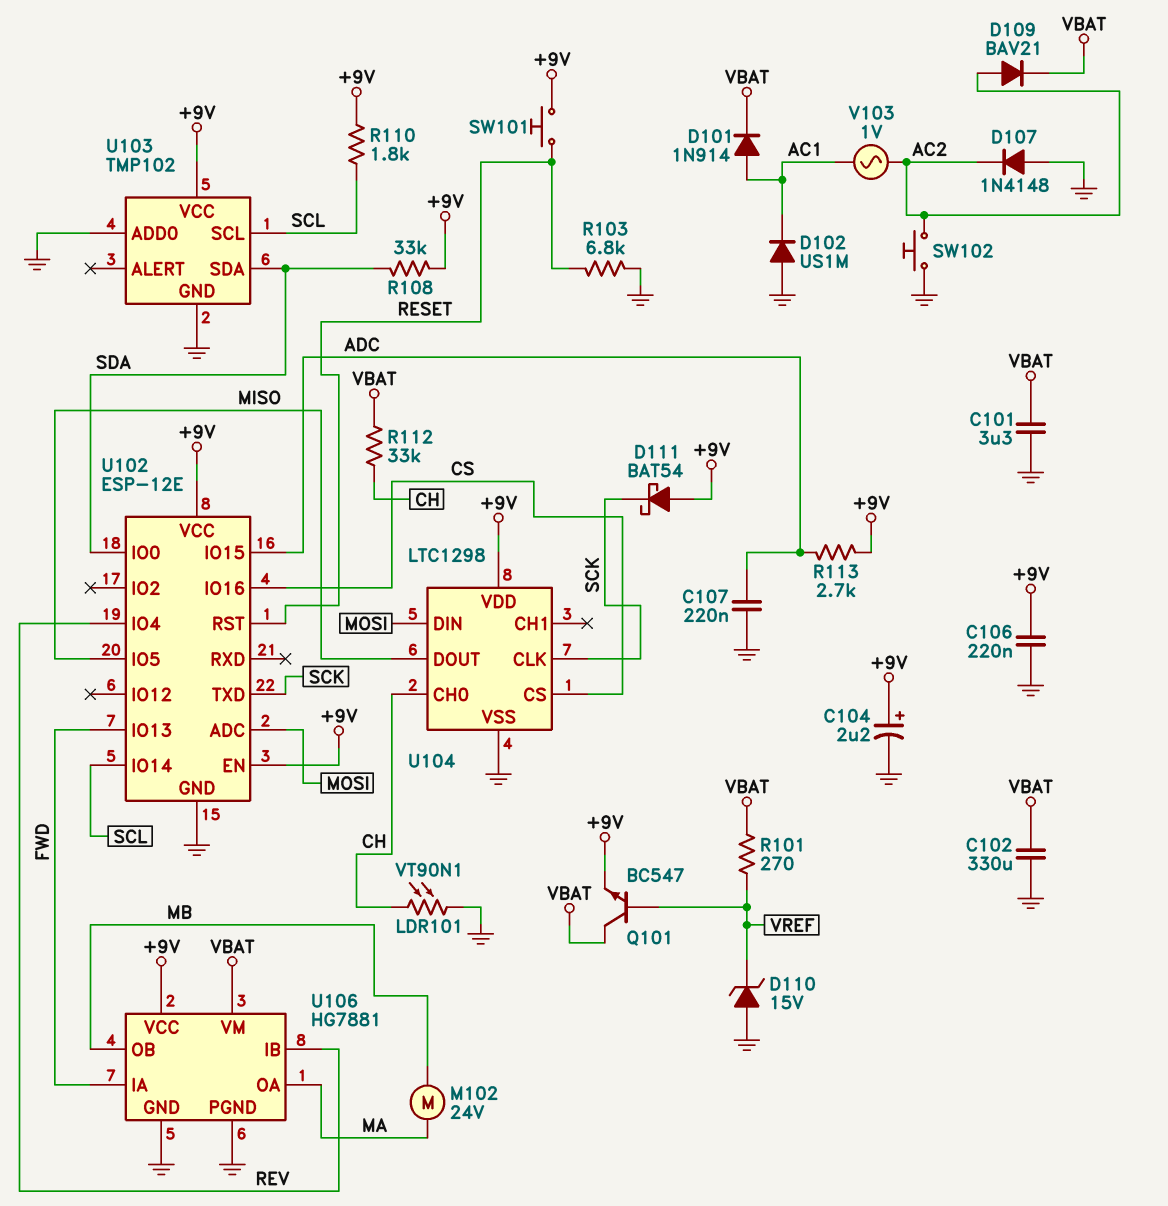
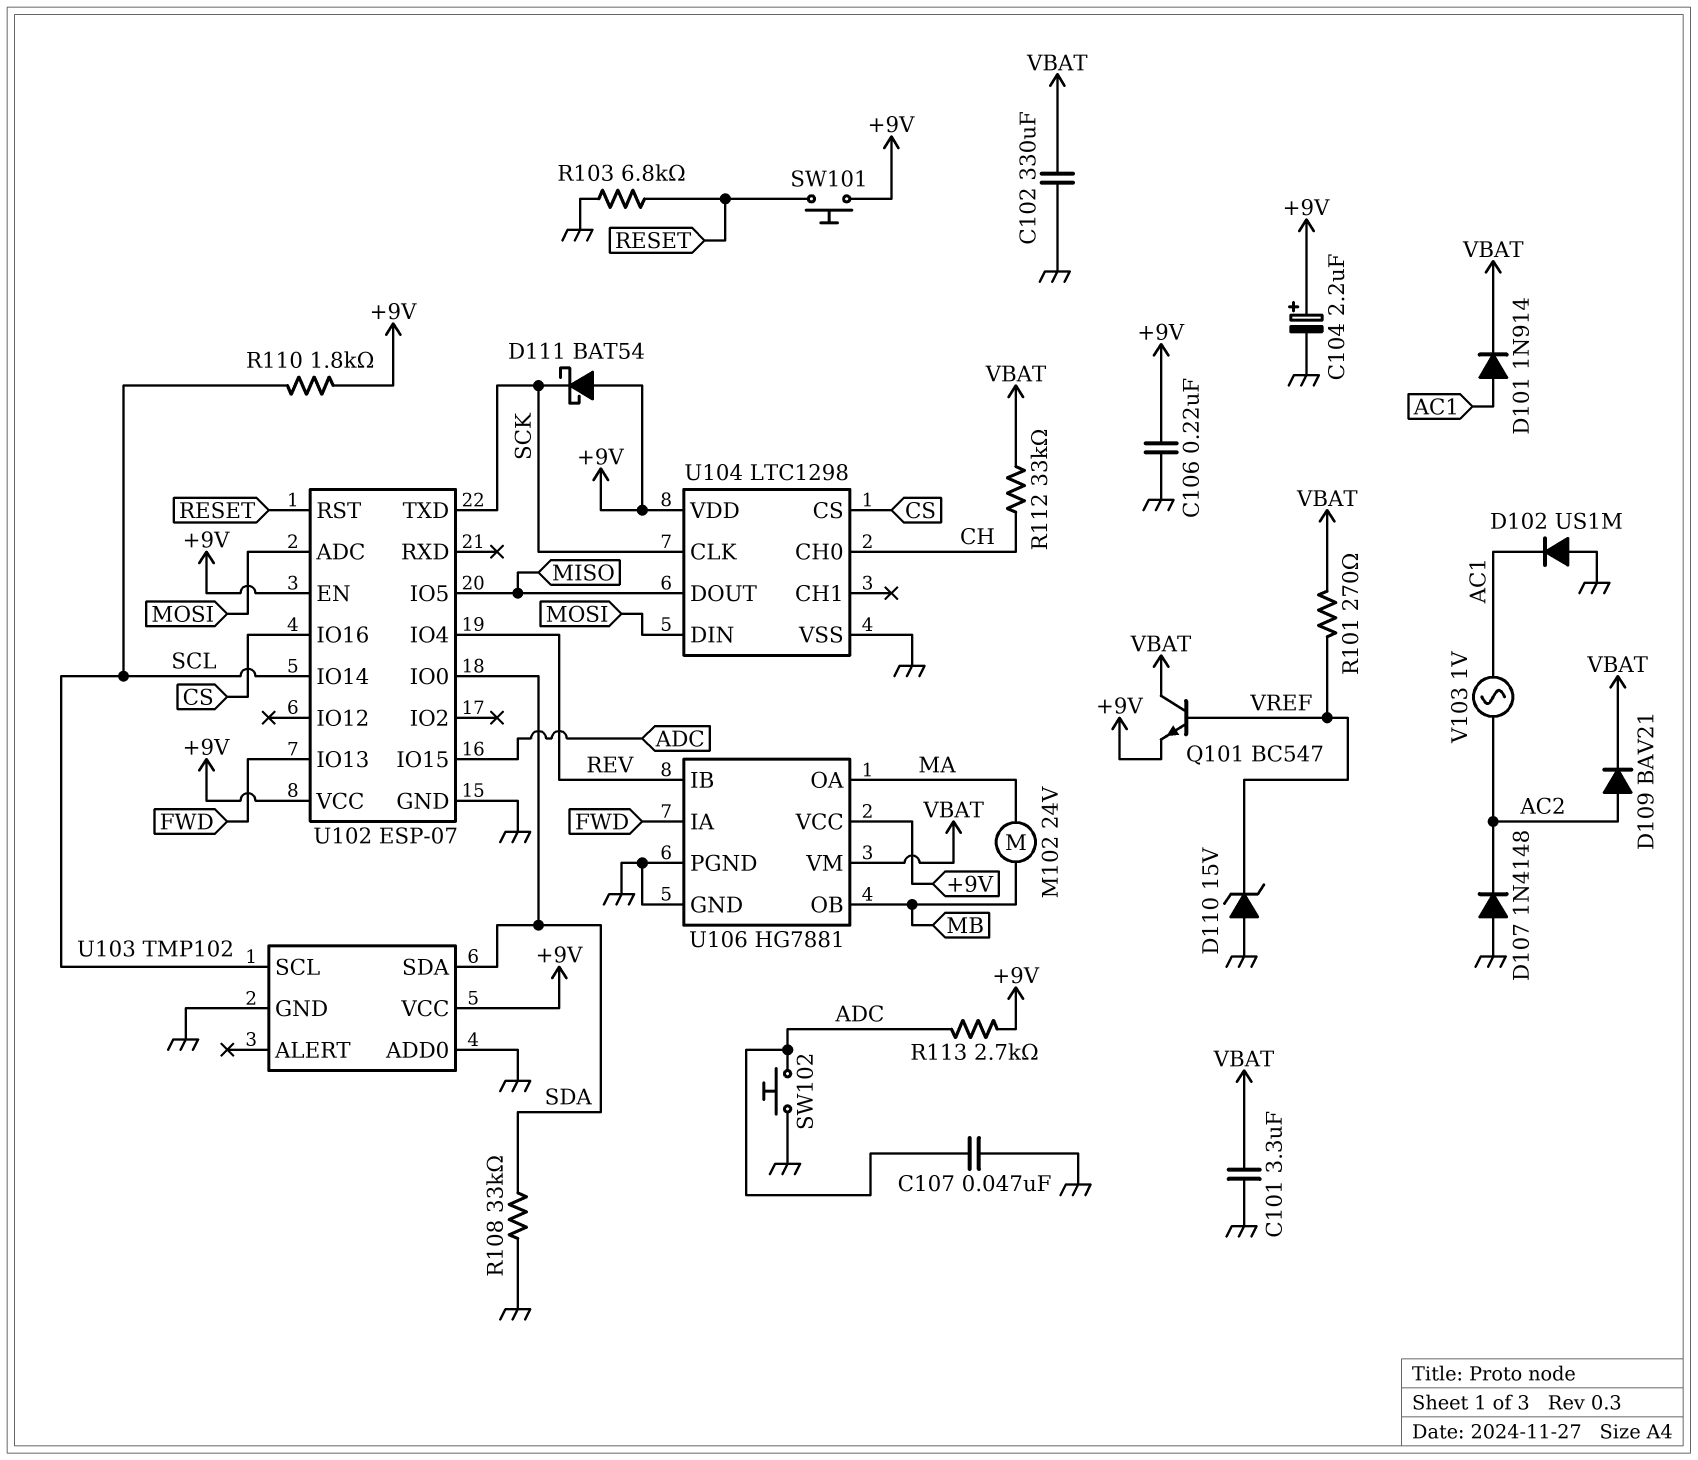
C107: 220nF (ADC, GND) -> 47nF (ADC, GND)
LDR101: VT90N1 (CH, GND) -> none
R108: 33k (+9V, SDA) -> 33k (GND, SDA)
SW102: button (AC2, GND) -> button (ADC, GND)
U102: ESP-12E -> ESP-07

